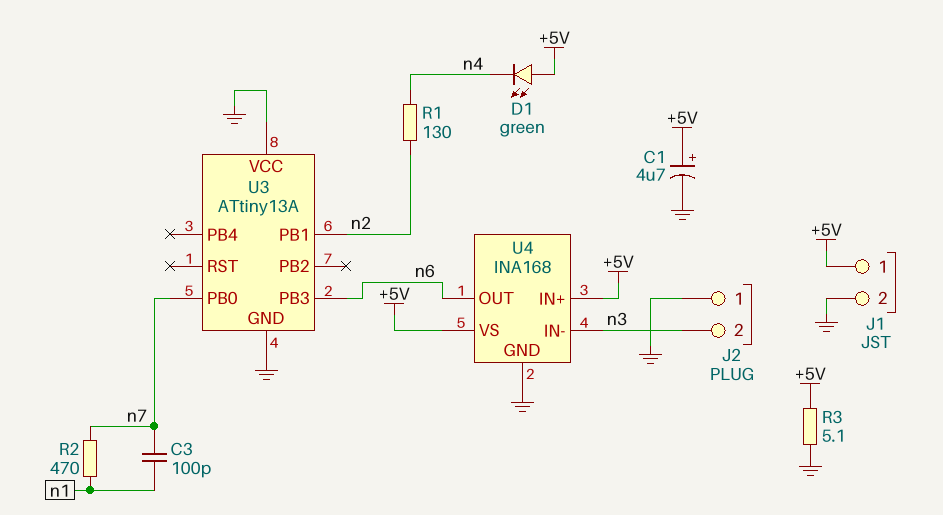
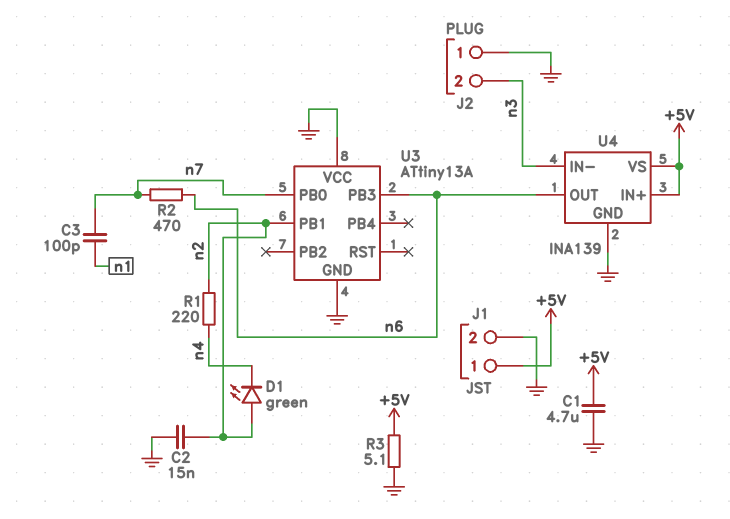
C1: 4.7uF (plus +5V, minus GND) -> 4.7uF (+5V, GND)
C2: none -> 15nF (GND, n2)
D1: LED green (A +5V, K n4) -> LED green (A n2, K n4)
R1: 130 (n2, n4) -> 220 (n2, n4)
R2: 470 (n1, n7) -> 470 (n6, n7)
U4: INA168 -> INA139

